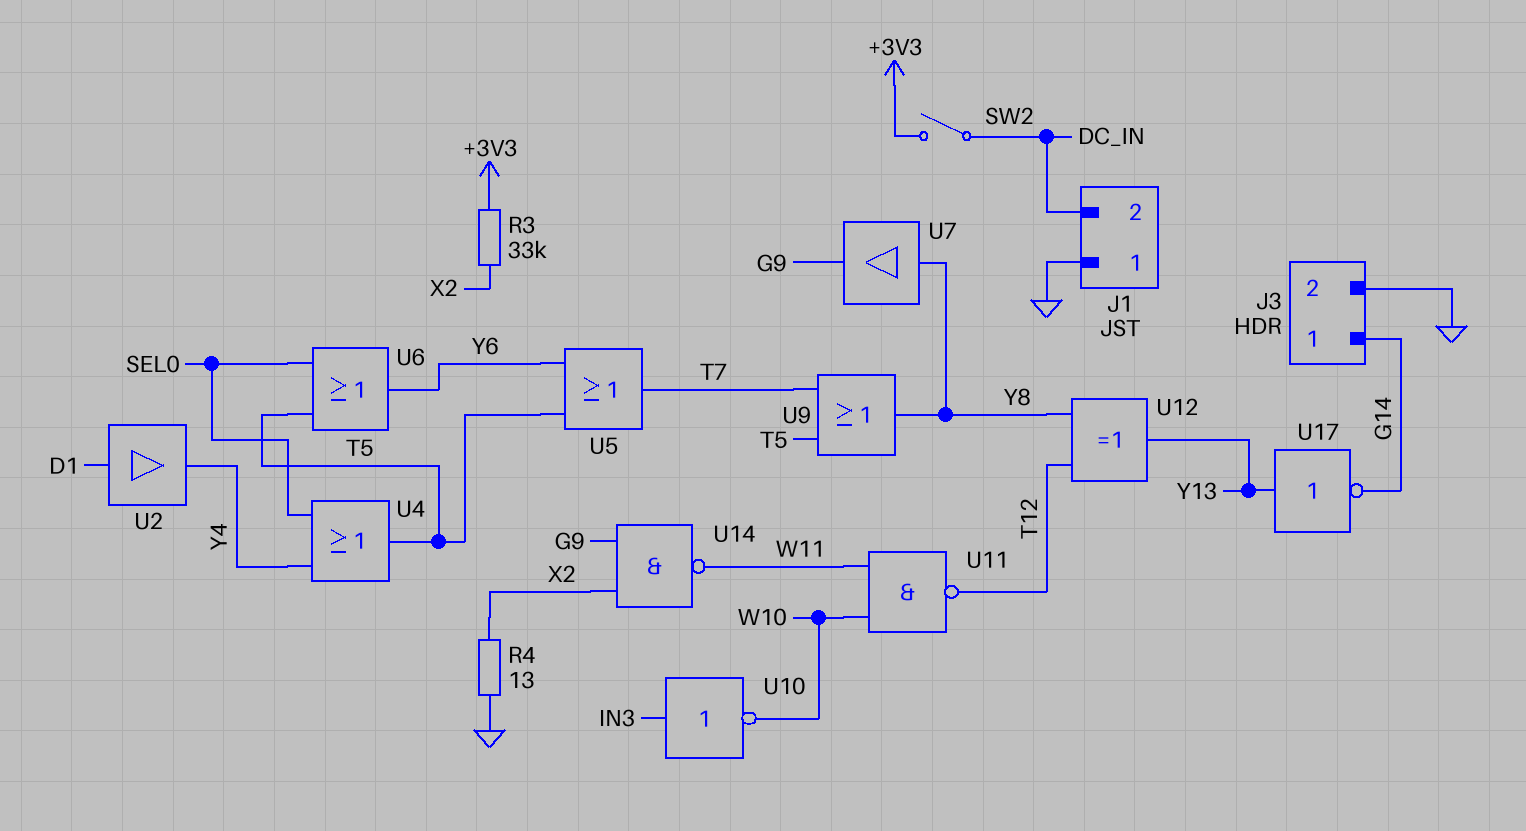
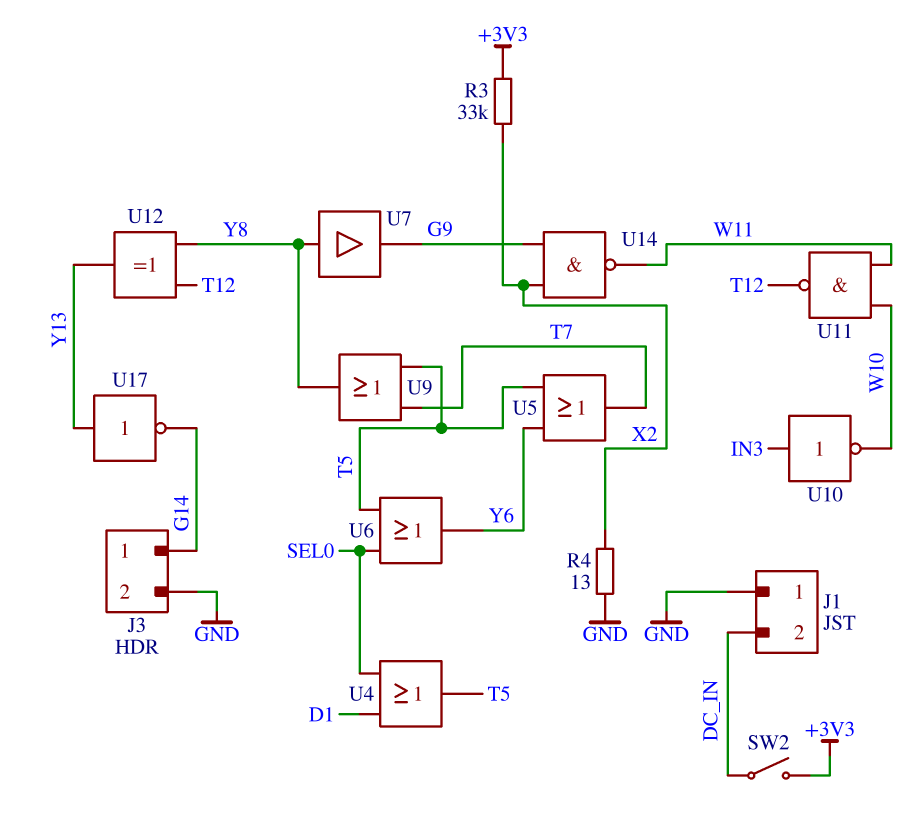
U2: buffer (in D1, out Y4) -> none
U4: OR (in SEL0, in Y4, out T5) -> OR (in D1, in SEL0, out T5)

